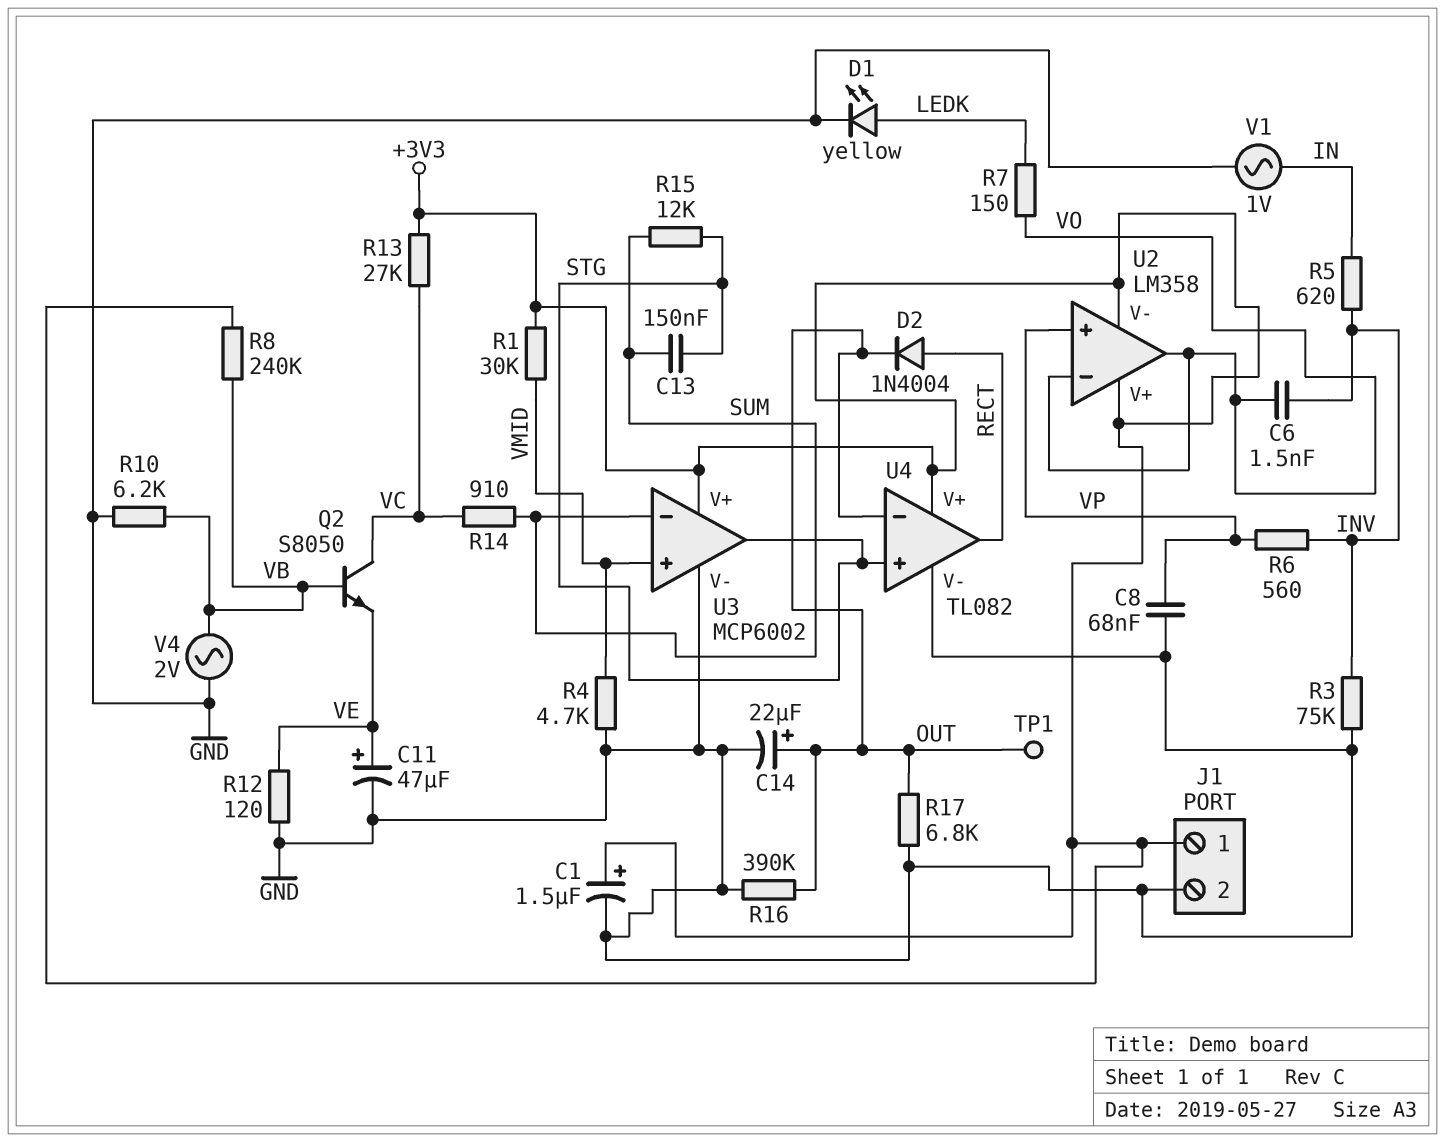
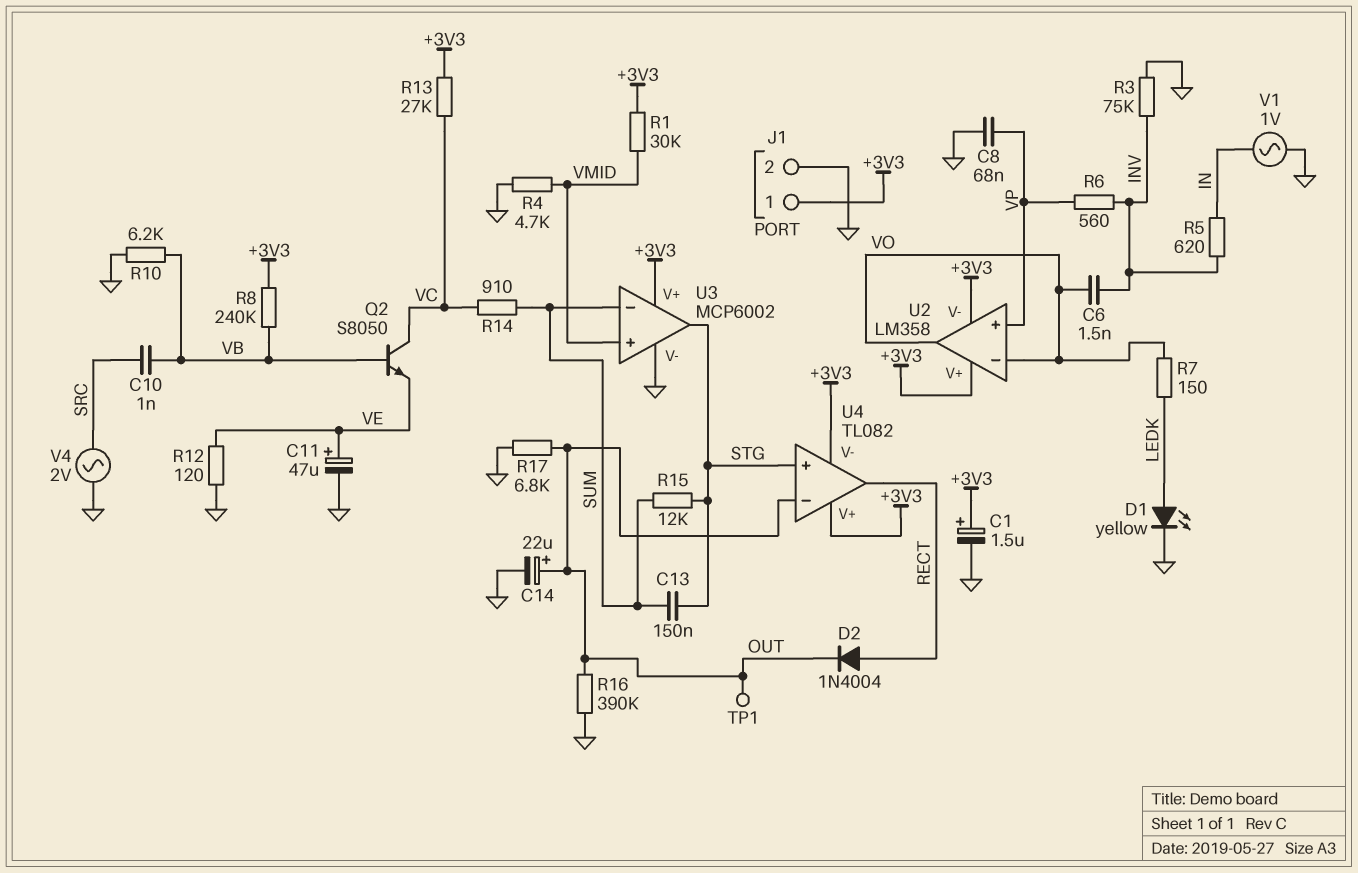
C10: none -> 1nF (SRC, VB)
U4 pin V-: GND -> +3V3
V4: AC 2V (GND, VB) -> AC 2V (GND, SRC)

